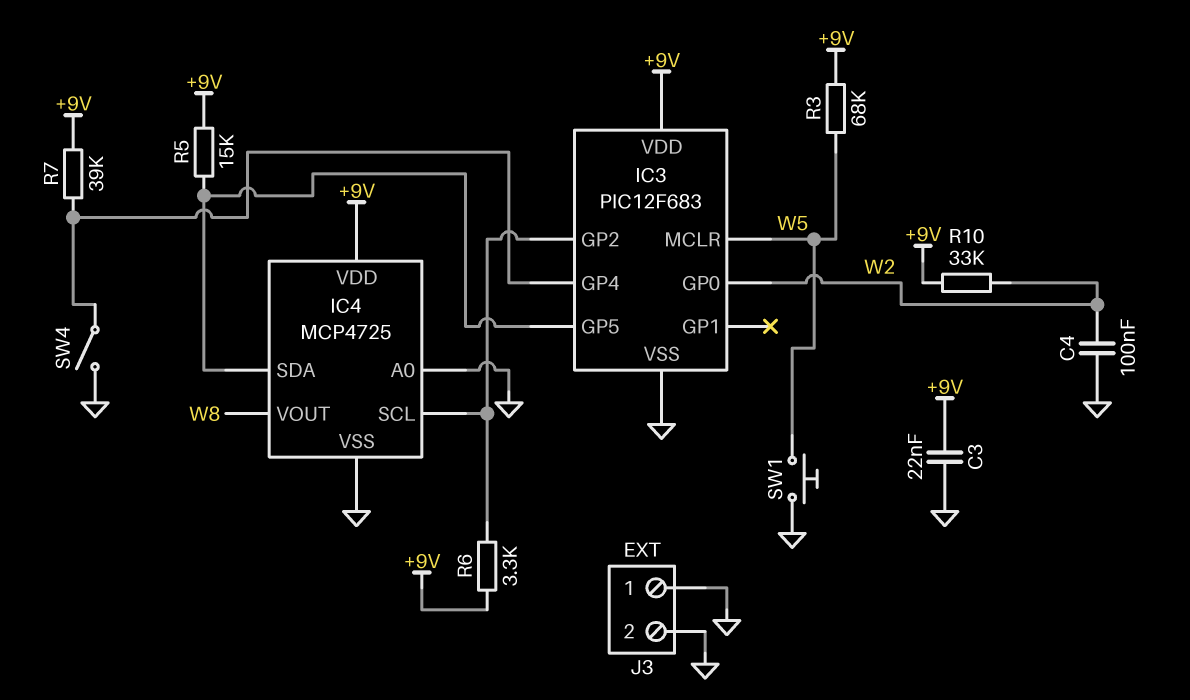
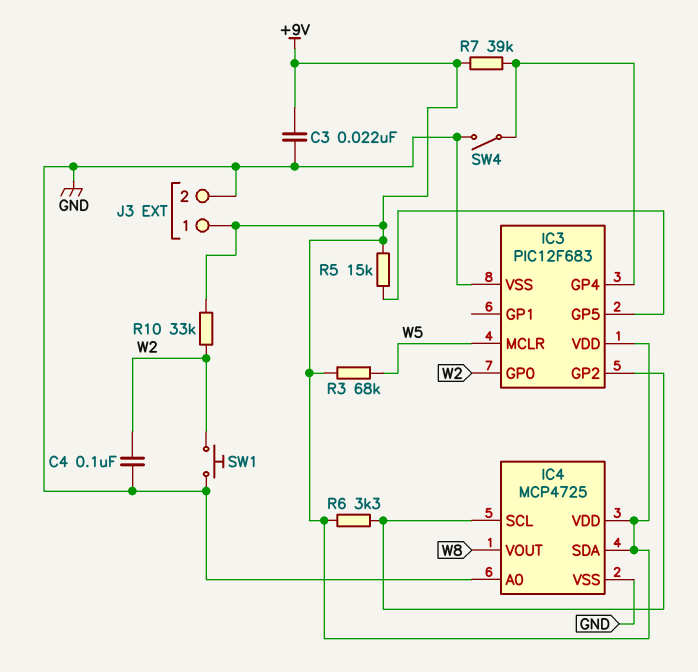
IC4 pin SDA: IC3/GP5 -> +9V
J3 pin 1: GND -> +9V
SW1: button (GND, W5) -> button (GND, W2)

